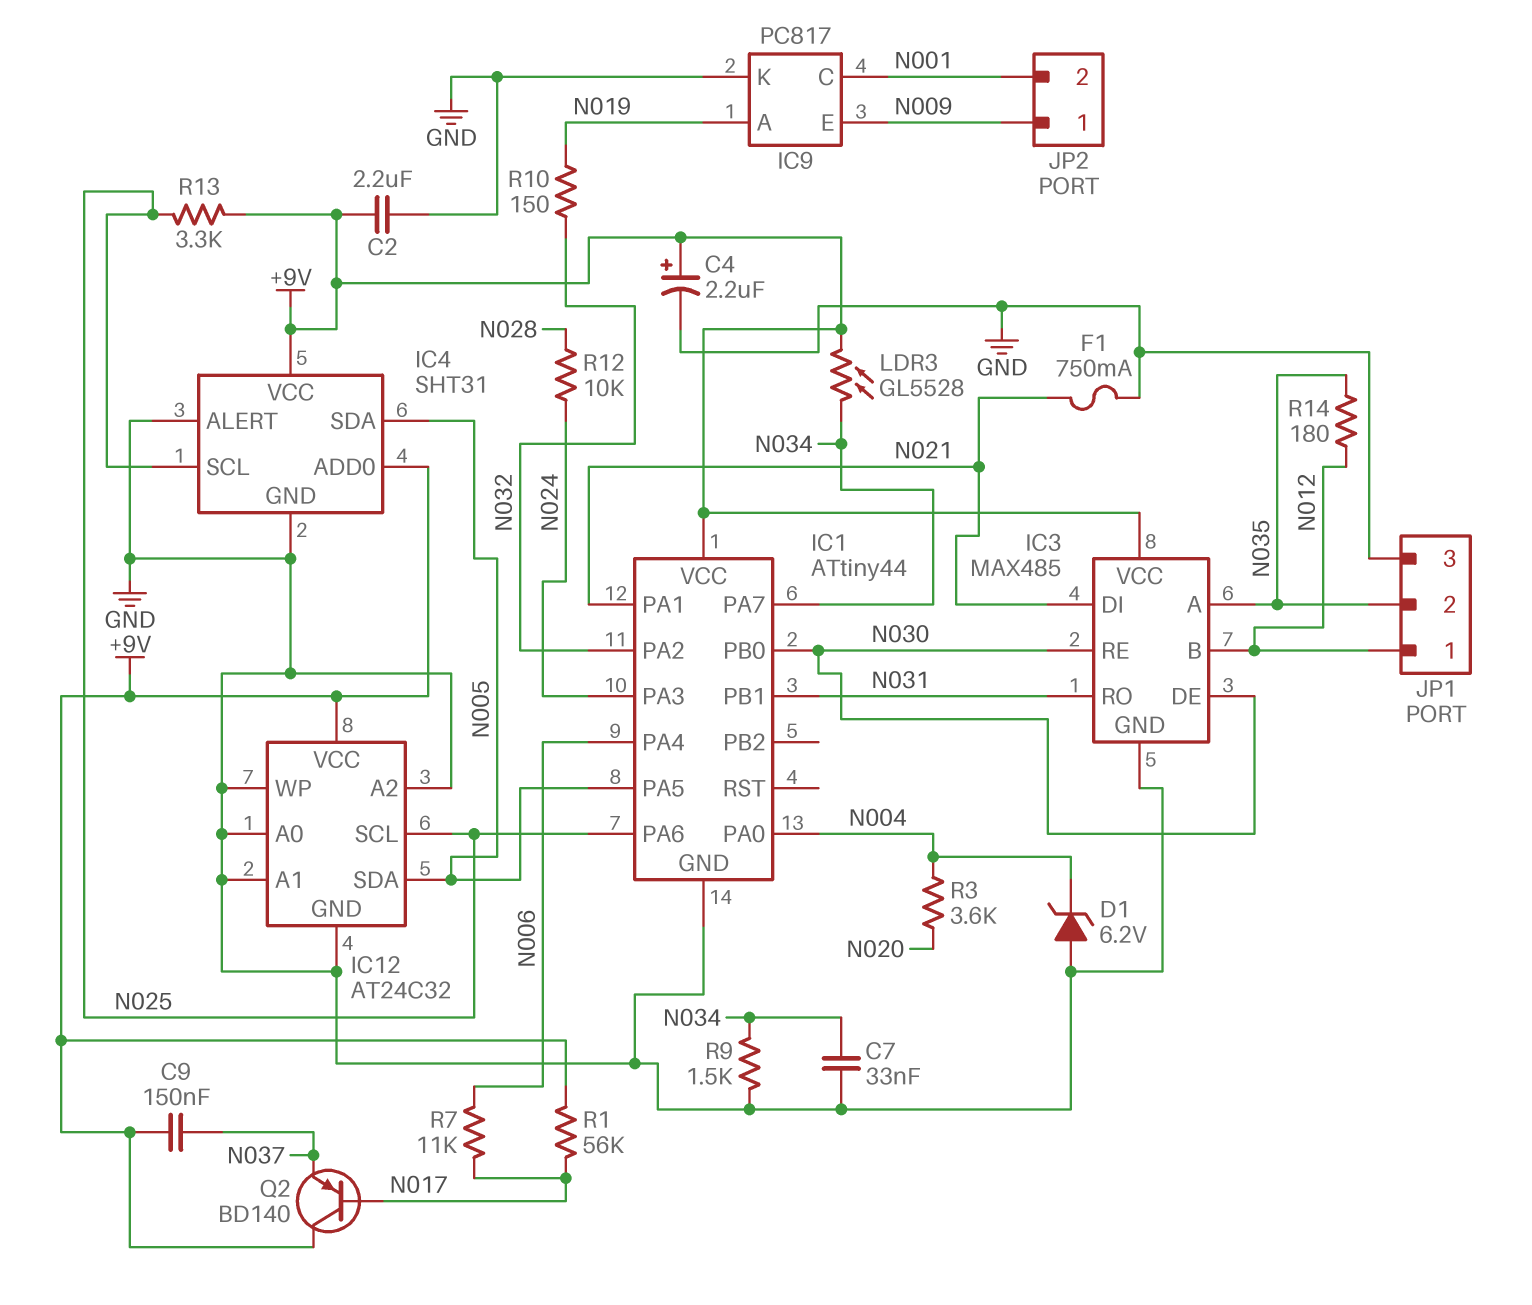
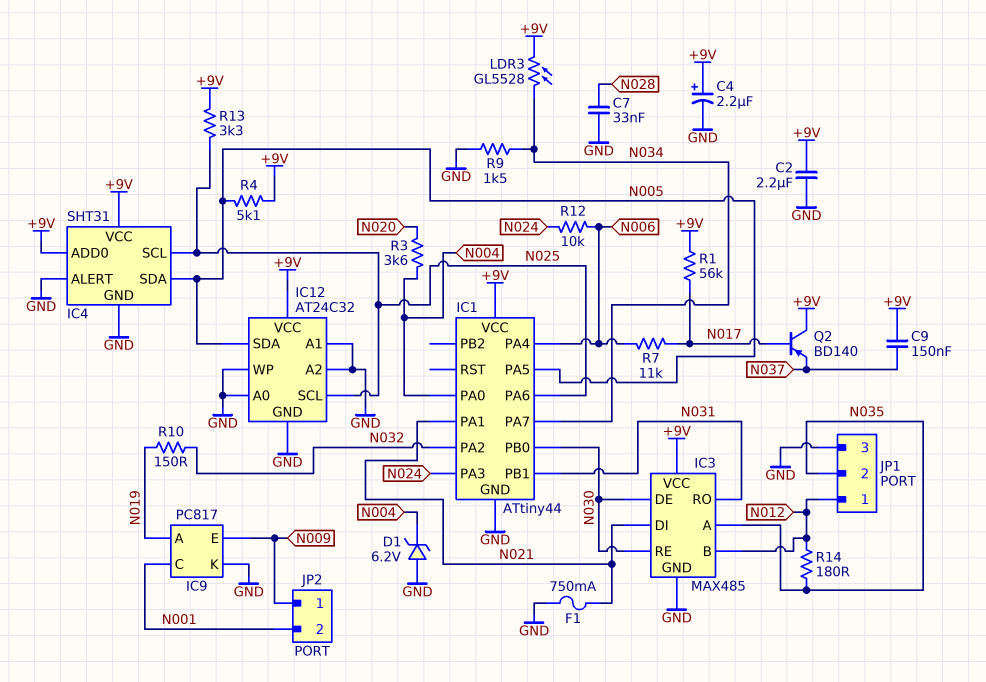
C7: 33nF (GND, N034) -> 33nF (GND, N028)
R4: none -> 5.1k (+9V, N005)
R12: 10k (N024, N028) -> 10k (N006, N024)

